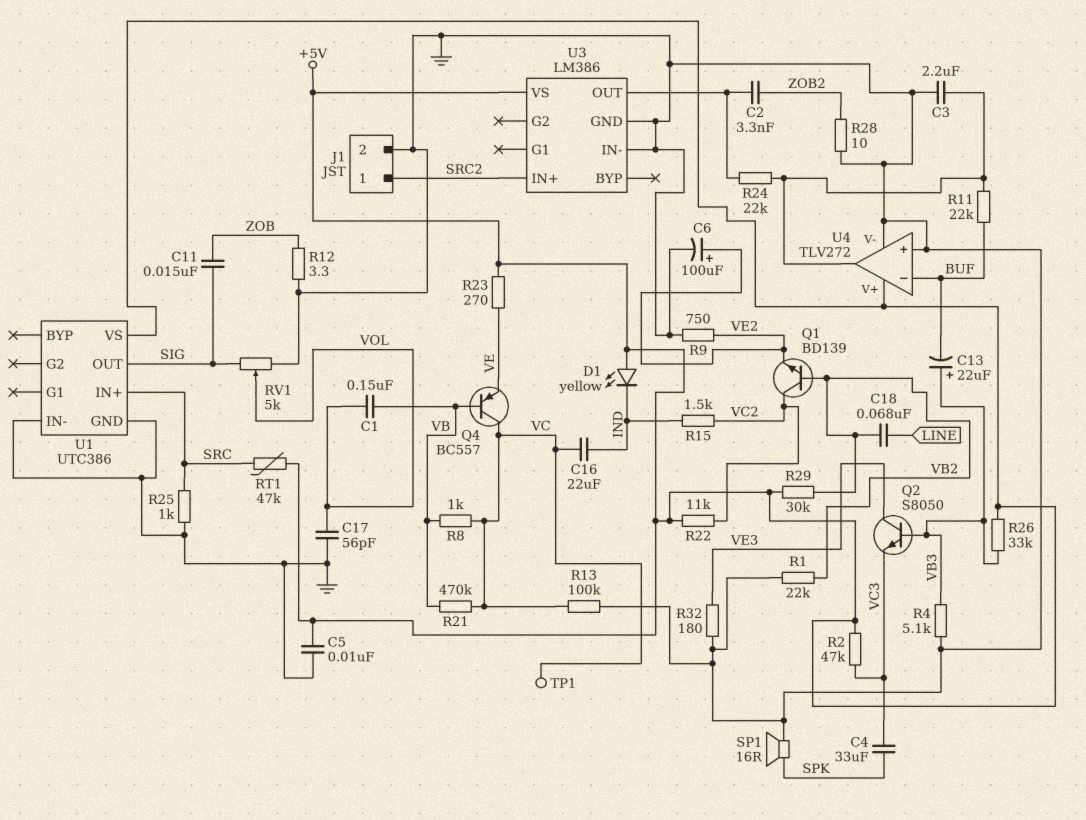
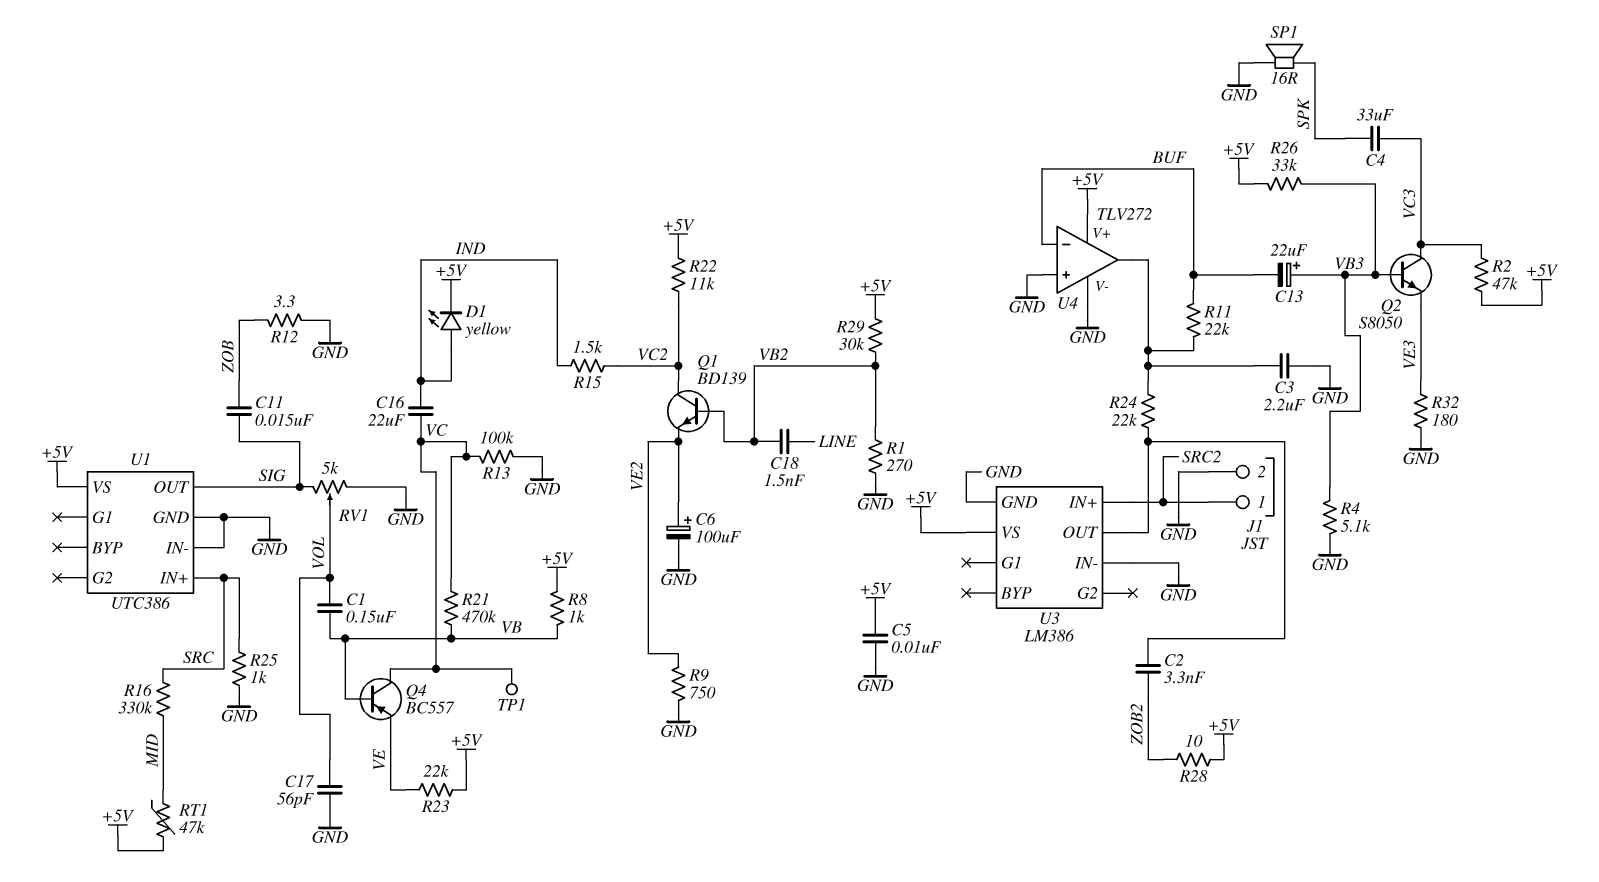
C18: 68nF (LINE, VB2) -> 1.5nF (LINE, VB2)
D1: LED yellow (A +5V, K IND) -> LED yellow (A IND, K +5V)
Q2: NPN S8050 (B VB3, C VE3, E VC3) -> NPN S8050 (B VB3, C VC3, E VE3)
R1: 22k (GND, VB2) -> 270 (GND, VB2)
R8: 1k (VB, VC) -> 1k (+5V, VB)
R16: none -> 330k (MID, SRC)
R23: 270 (+5V, VE) -> 22k (+5V, VE)
R28: 10 (GND, ZOB2) -> 10 (+5V, ZOB2)
RT1: 47k (+5V, SRC) -> 47k (+5V, MID)

